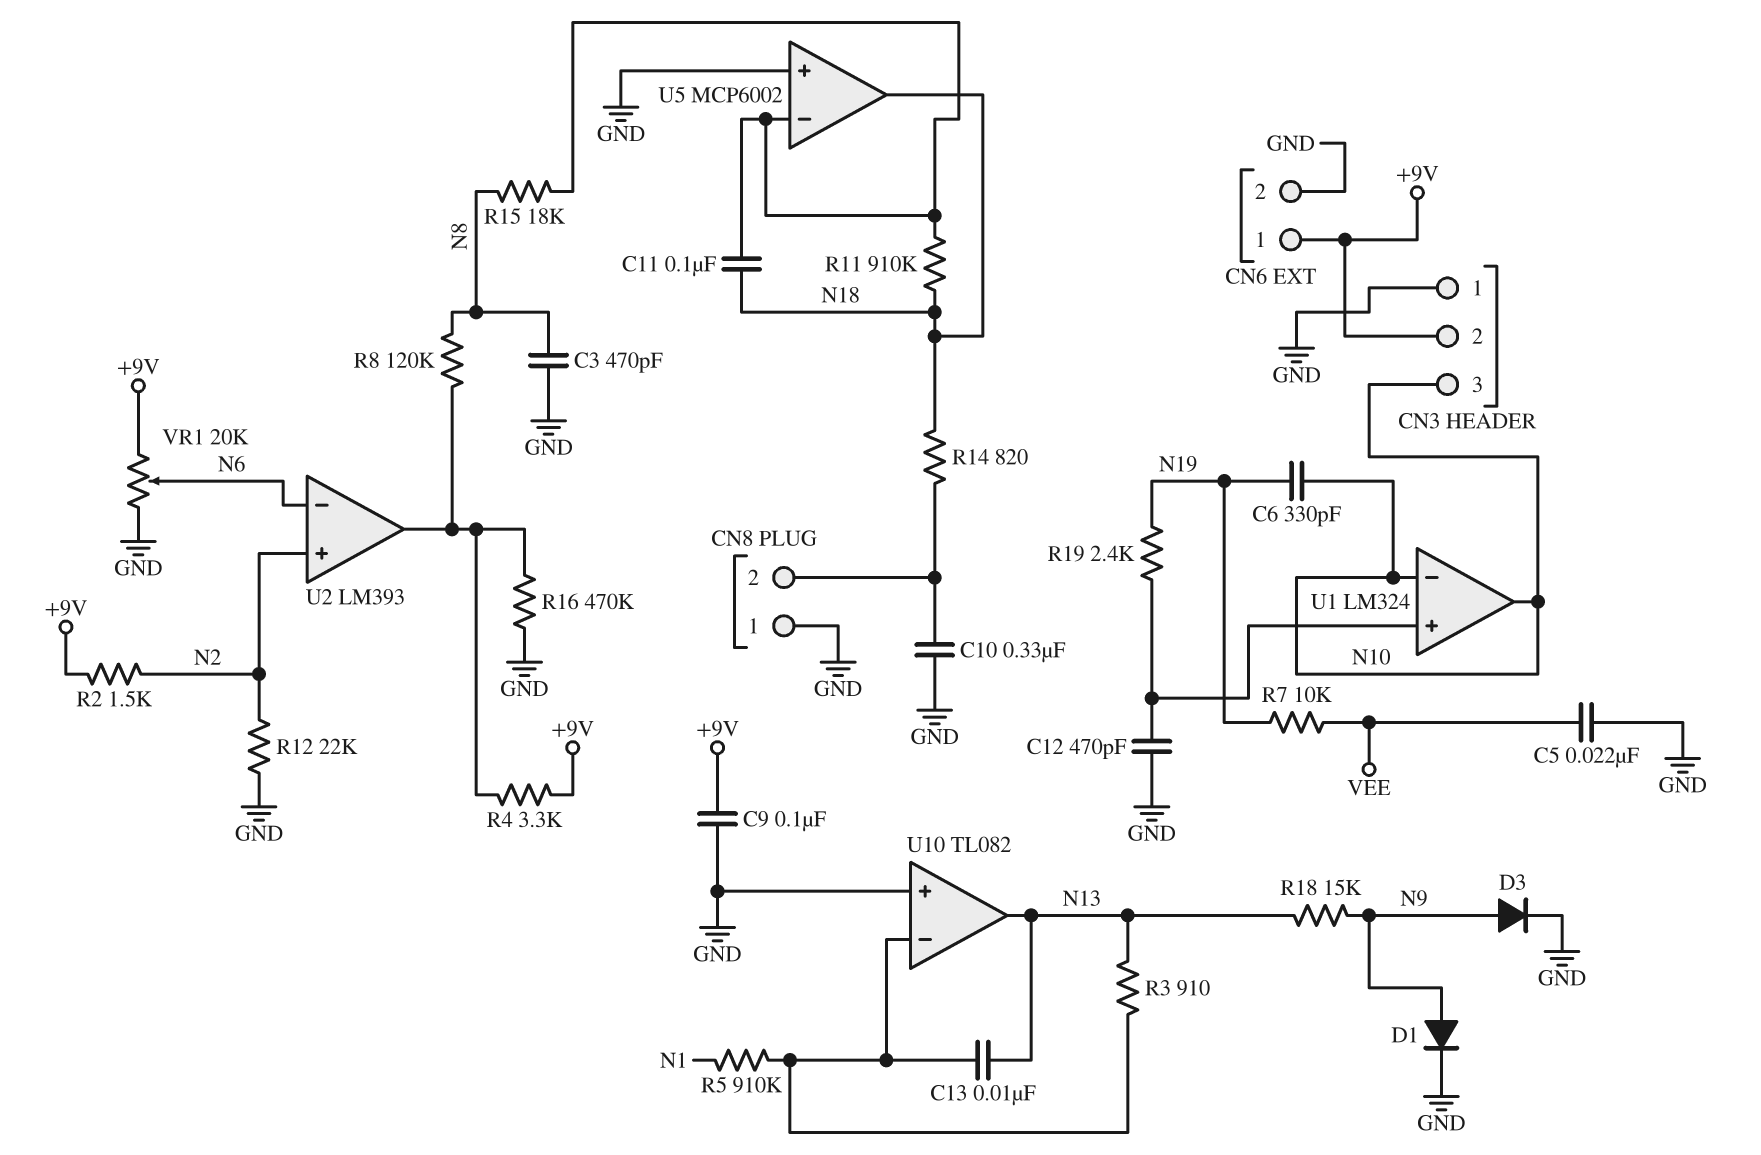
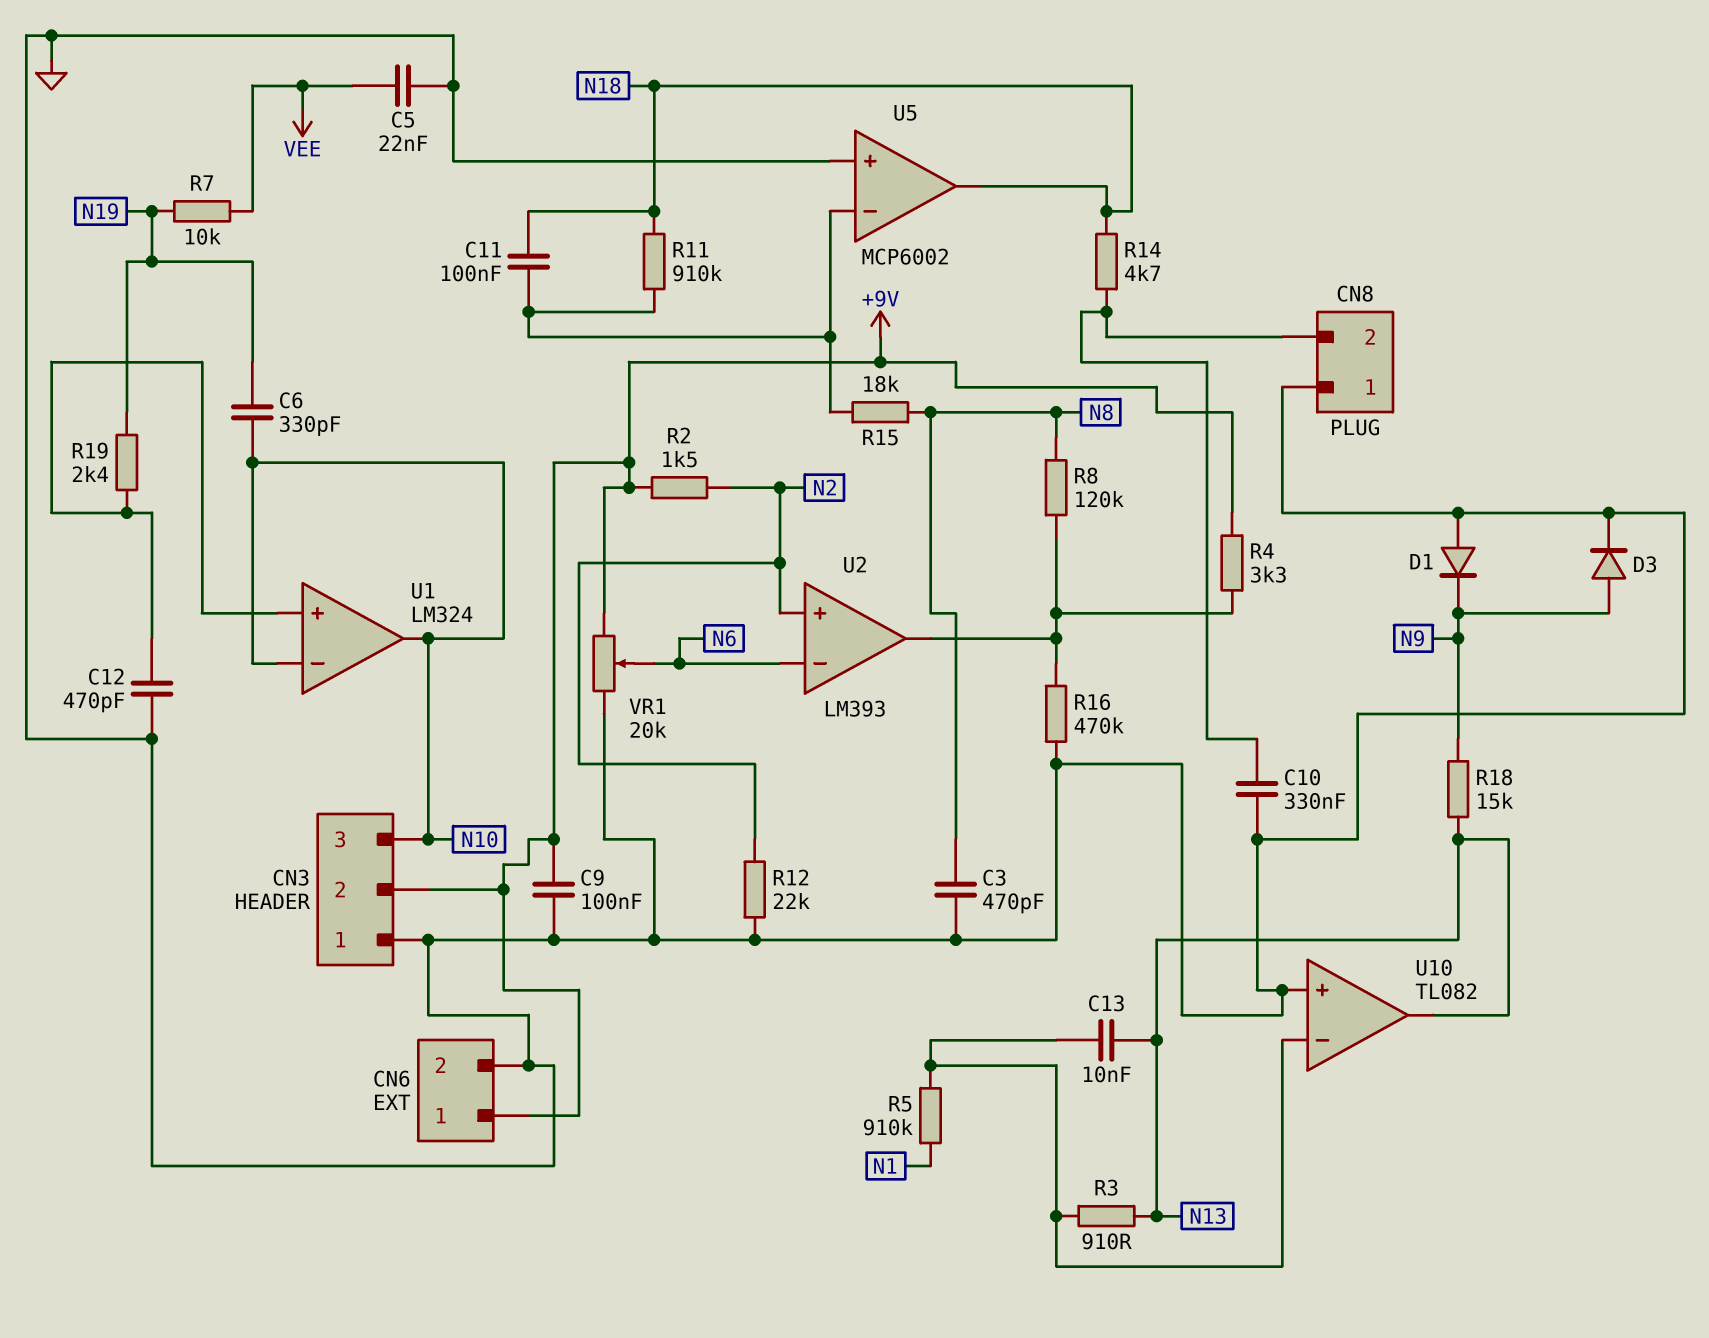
D1: diode (A N9, K GND) -> diode (A GND, K N9)
R14: 820 (CN8/2, N18) -> 4.7k (CN8/2, N18)

